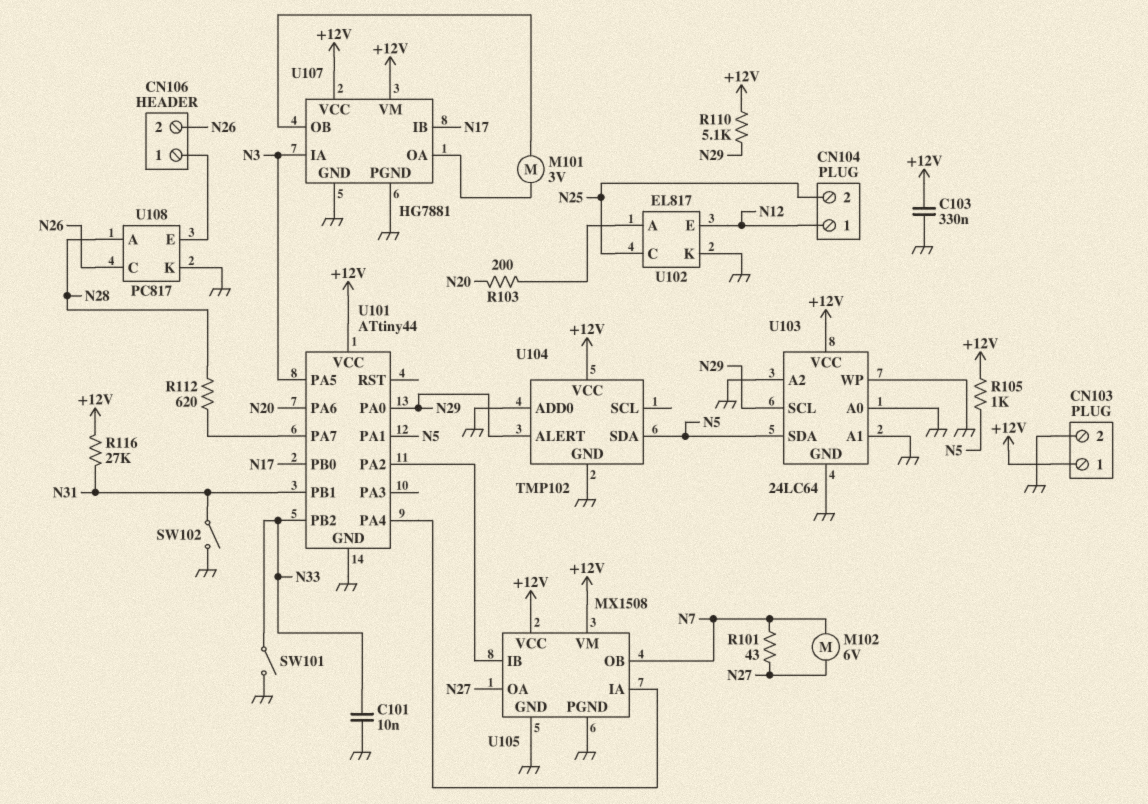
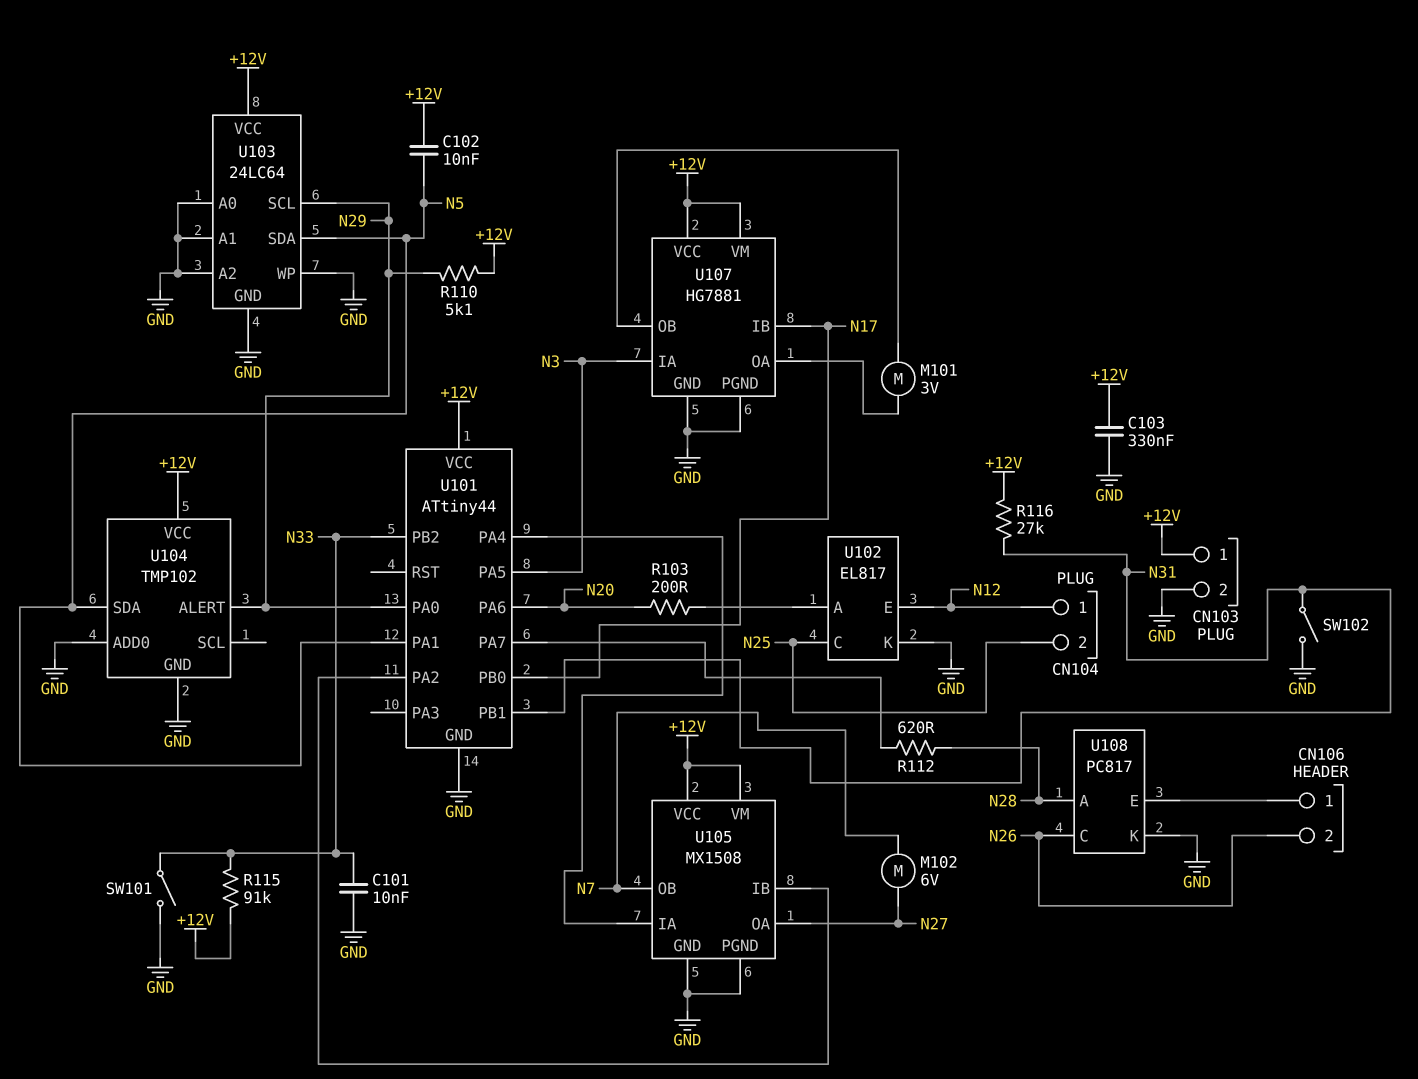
C102: none -> 10nF (+12V, N5)
R101: 43 (N7, N27) -> none
R105: 1k (+12V, N5) -> none
R115: none -> 91k (+12V, N33)

